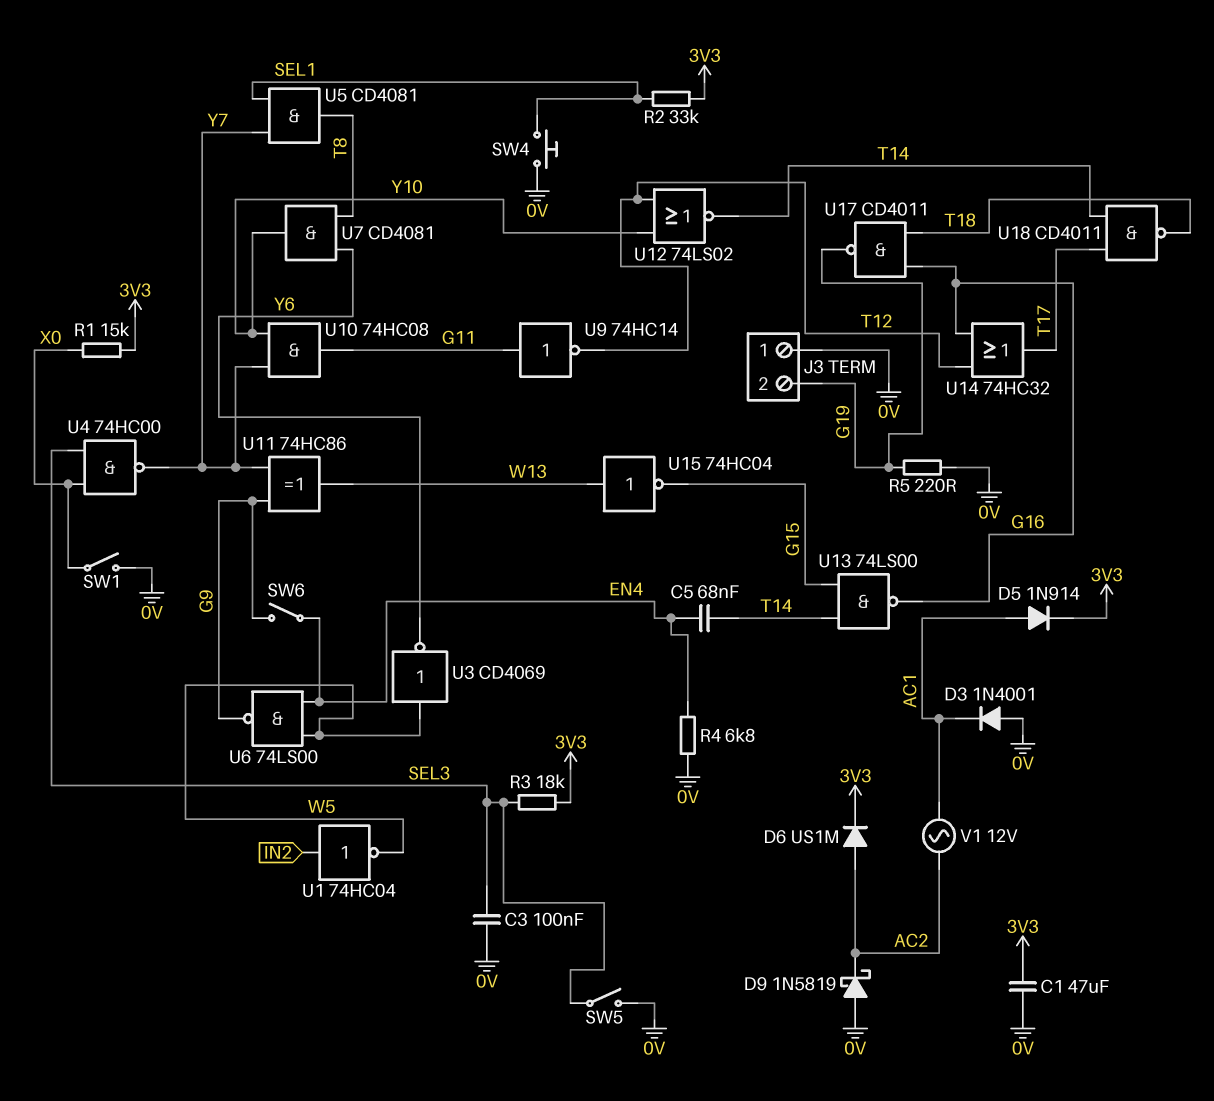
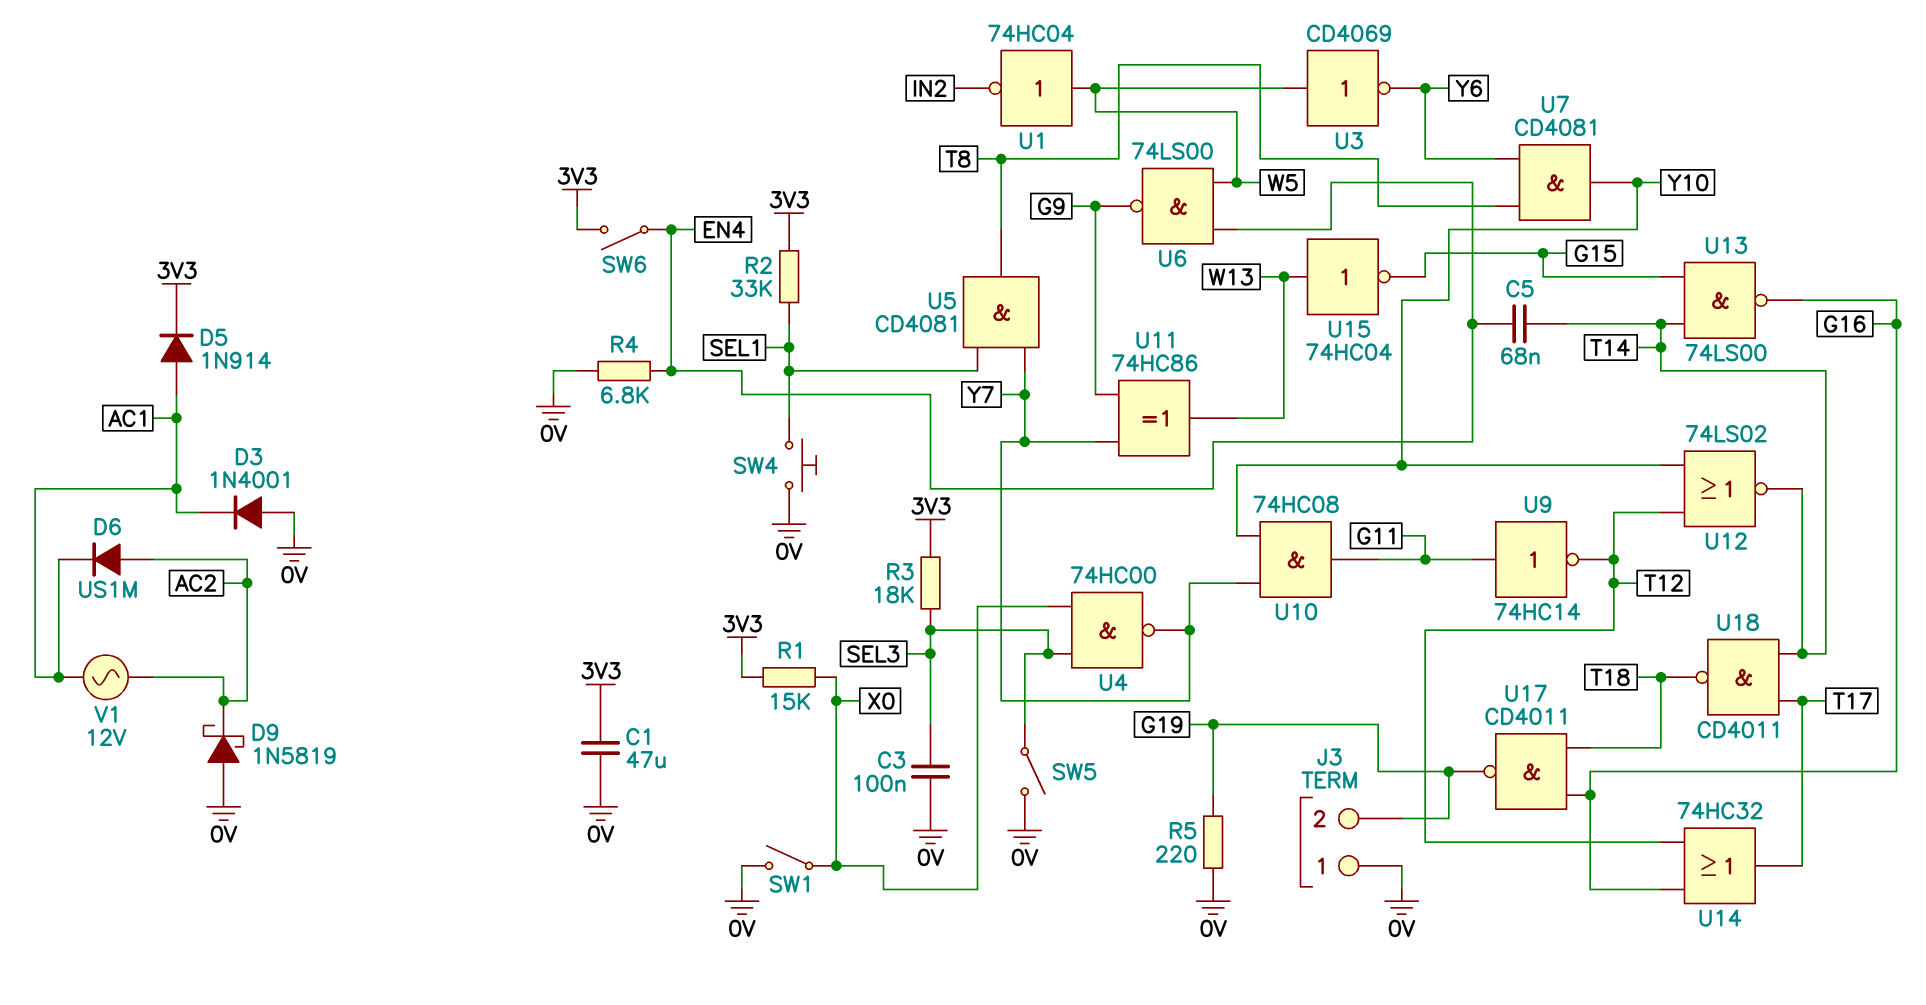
D6: diode US1M (A AC2, K 3V3) -> diode US1M (A AC2, K AC1)
SW6: switch (EN4, G9) -> switch (3V3, EN4)
U1: NOT 74HC04 (in IN2, out W5) -> NOT 74HC04 (in W5, out IN2)

